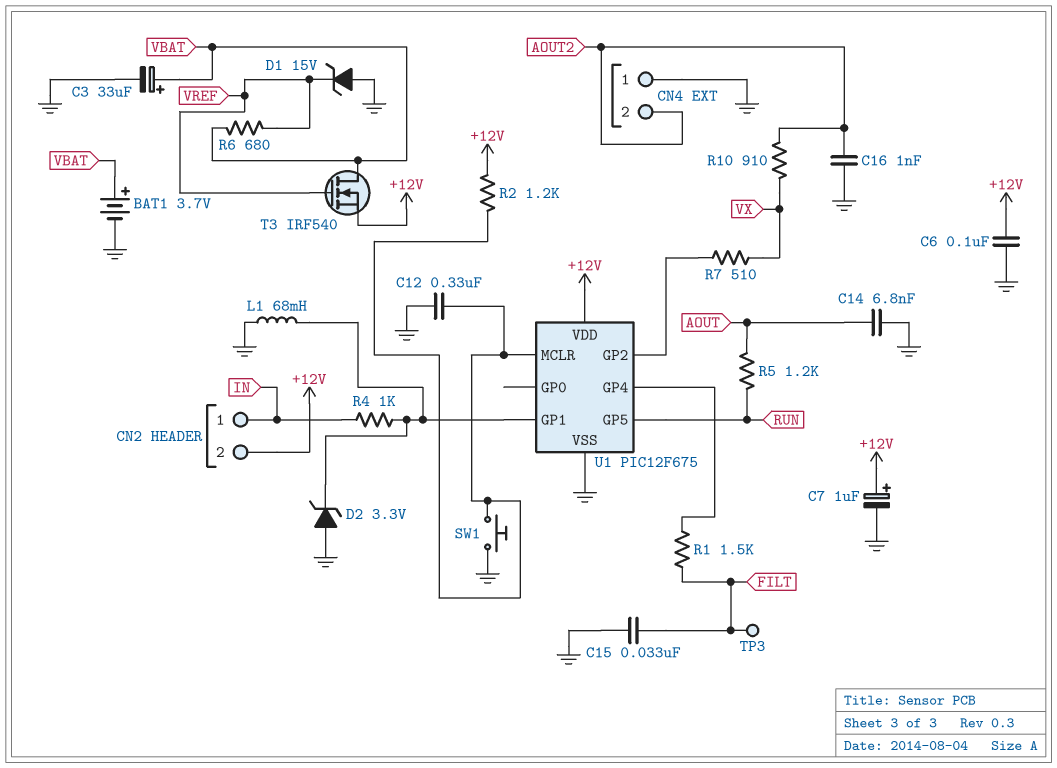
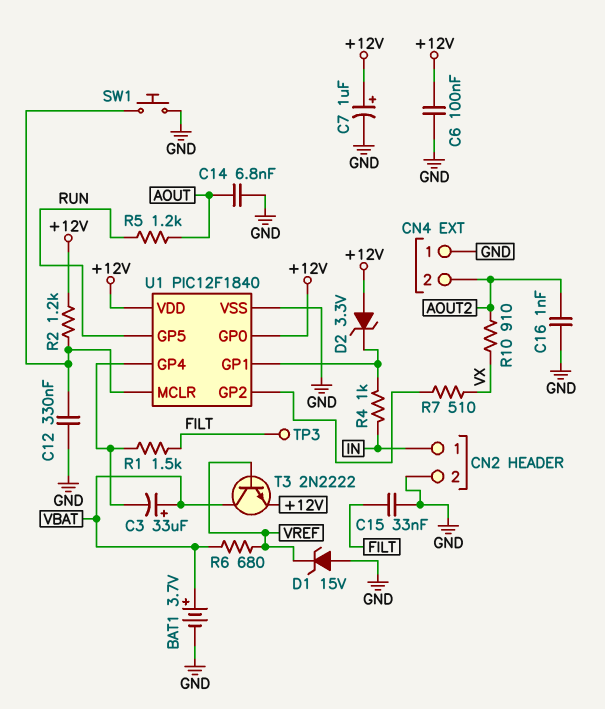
C3: 33uF (plus VBAT, minus GND) -> 33uF (plus VBAT, minus U1/GP4)
CN2 pin 2: +12V -> GND
D2: zener 3.3V (A GND, K U1/GP1) -> zener 3.3V (A +12V, K U1/GP1)
L1: 68mH (GND, U1/GP1) -> none
T3: NMOS IRF540 (G VREF, D VBAT, S +12V) -> NPN 2N2222 (B VREF, C VBAT, E +12V)
U1: PIC12F675 -> PIC12F1840
U1 pin GP0: none -> +12V

